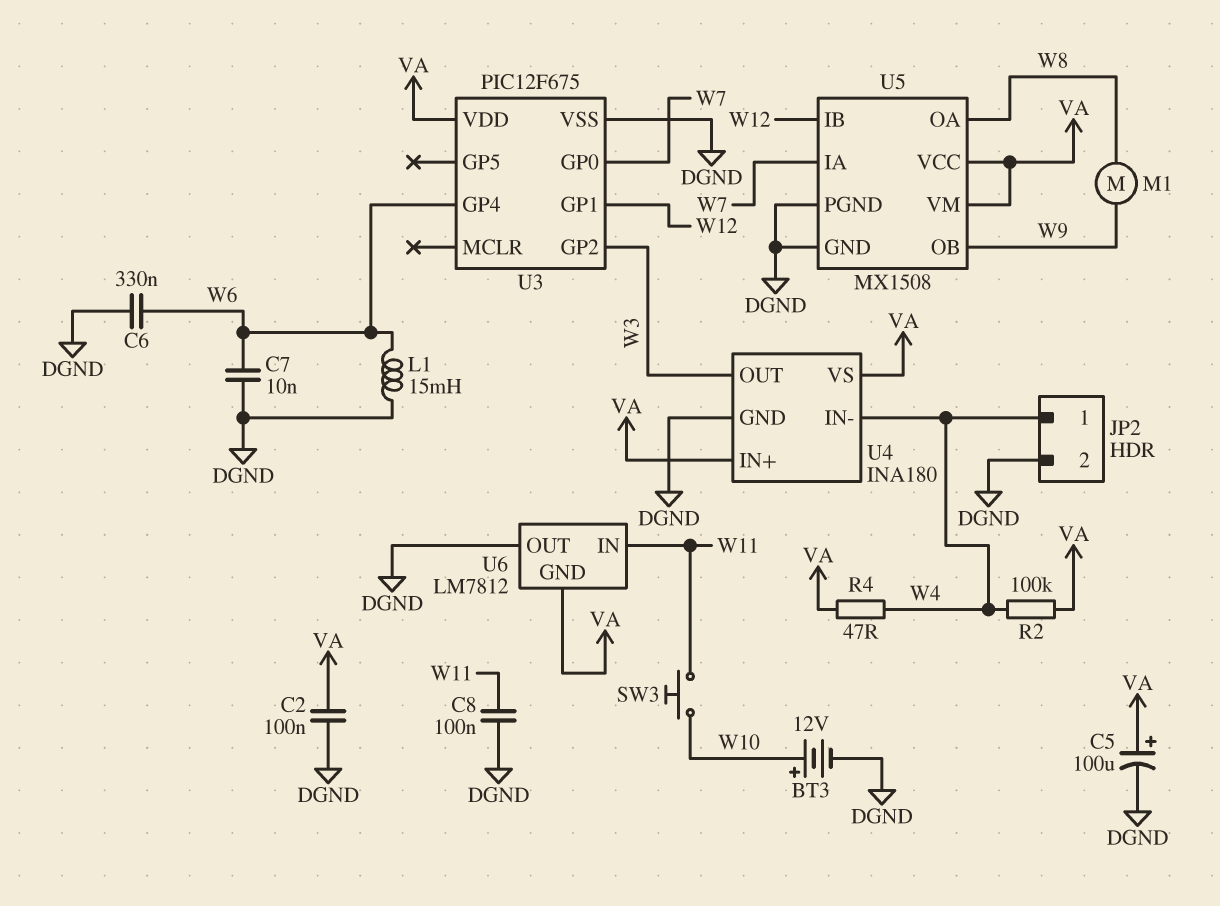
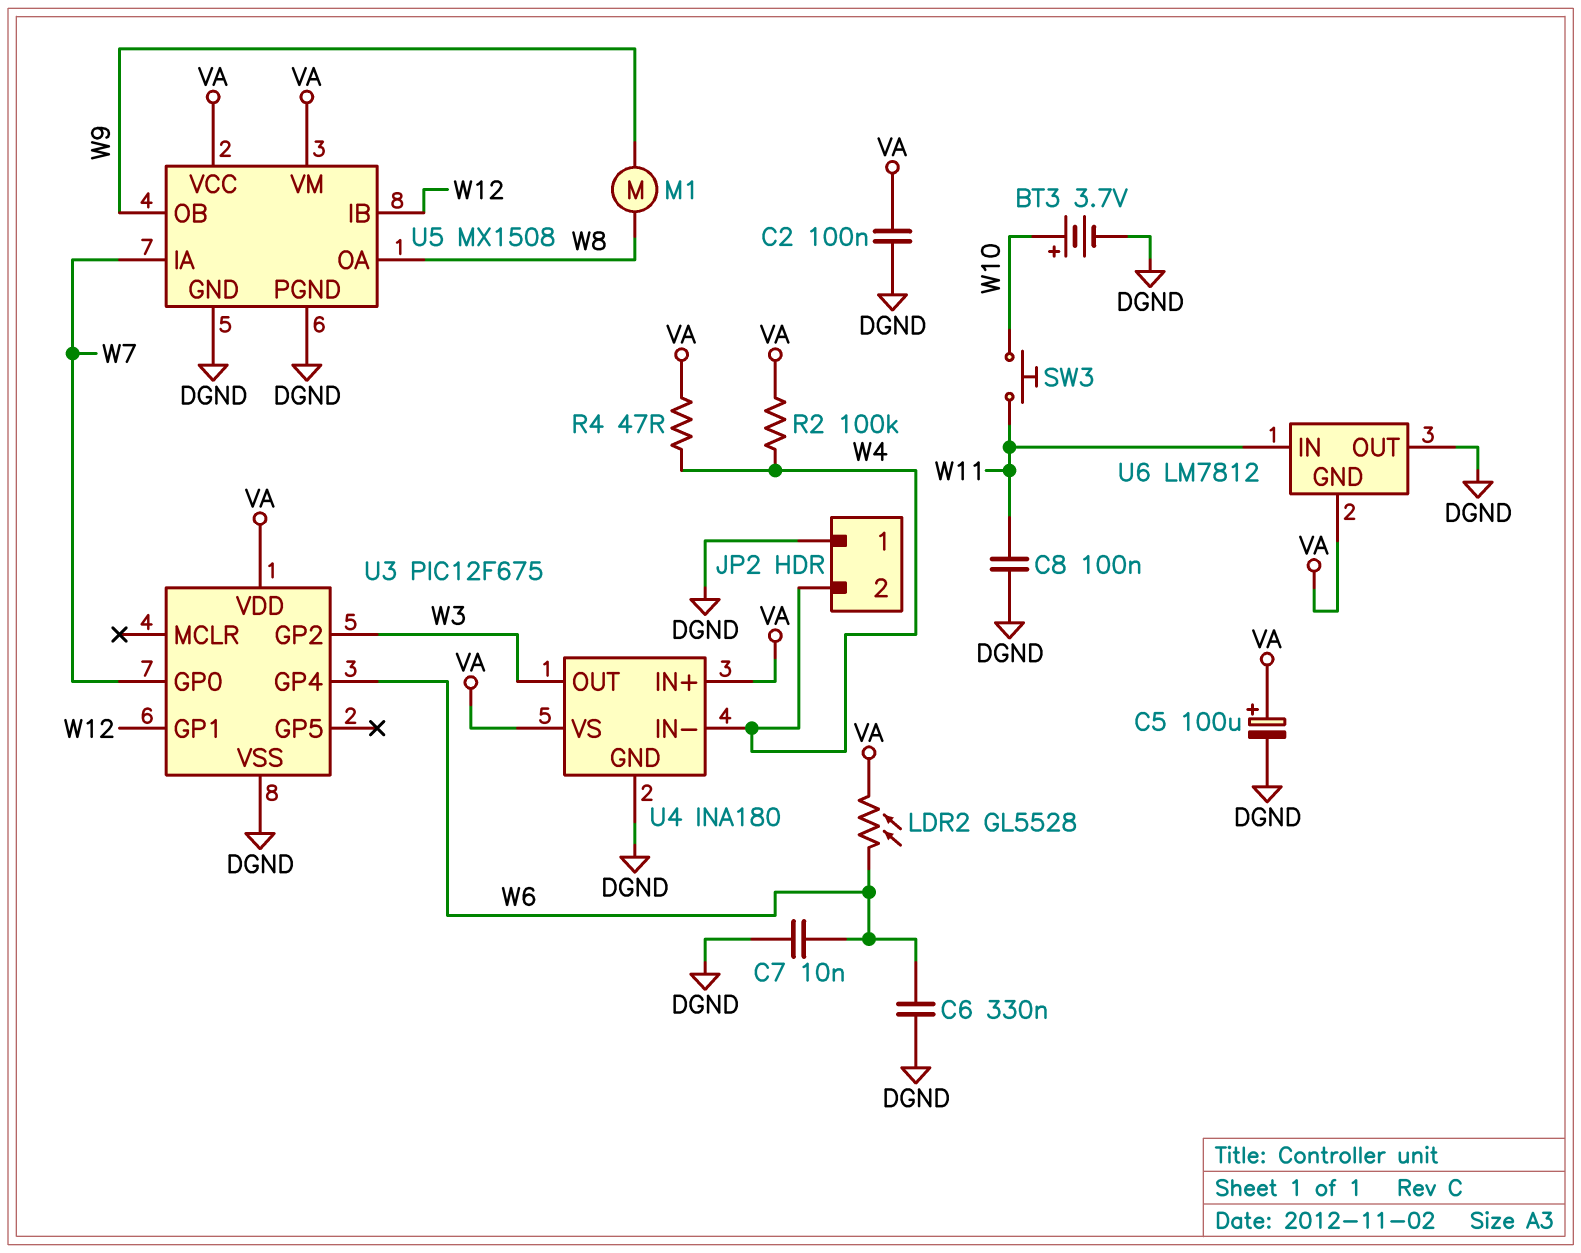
BT3: 12V (plus W10, minus DGND) -> 3.7V (plus W10, minus DGND)
JP2 pin 1: W4 -> DGND
JP2 pin 2: DGND -> W4
L1: 15mH (DGND, W6) -> none
LDR2: none -> GL5528 (VA, W6)

